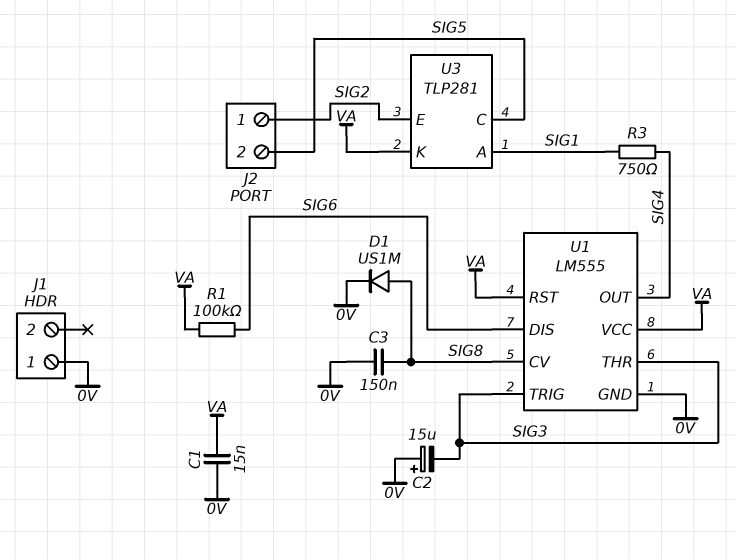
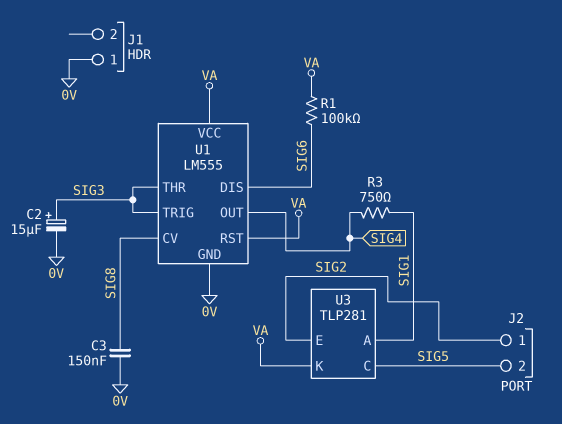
C1: 15nF (0V, VA) -> none
C2: 15uF (plus 0V, minus SIG3) -> 15uF (plus SIG3, minus 0V)
D1: diode US1M (A SIG8, K 0V) -> none

